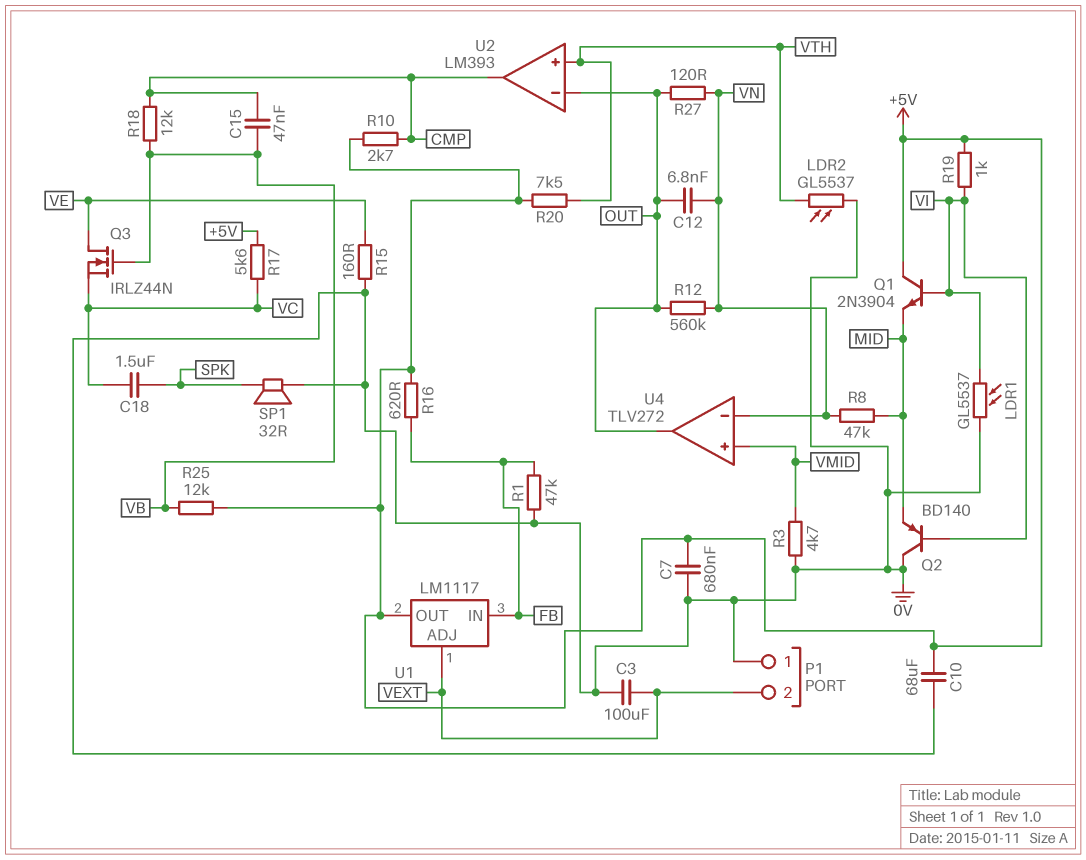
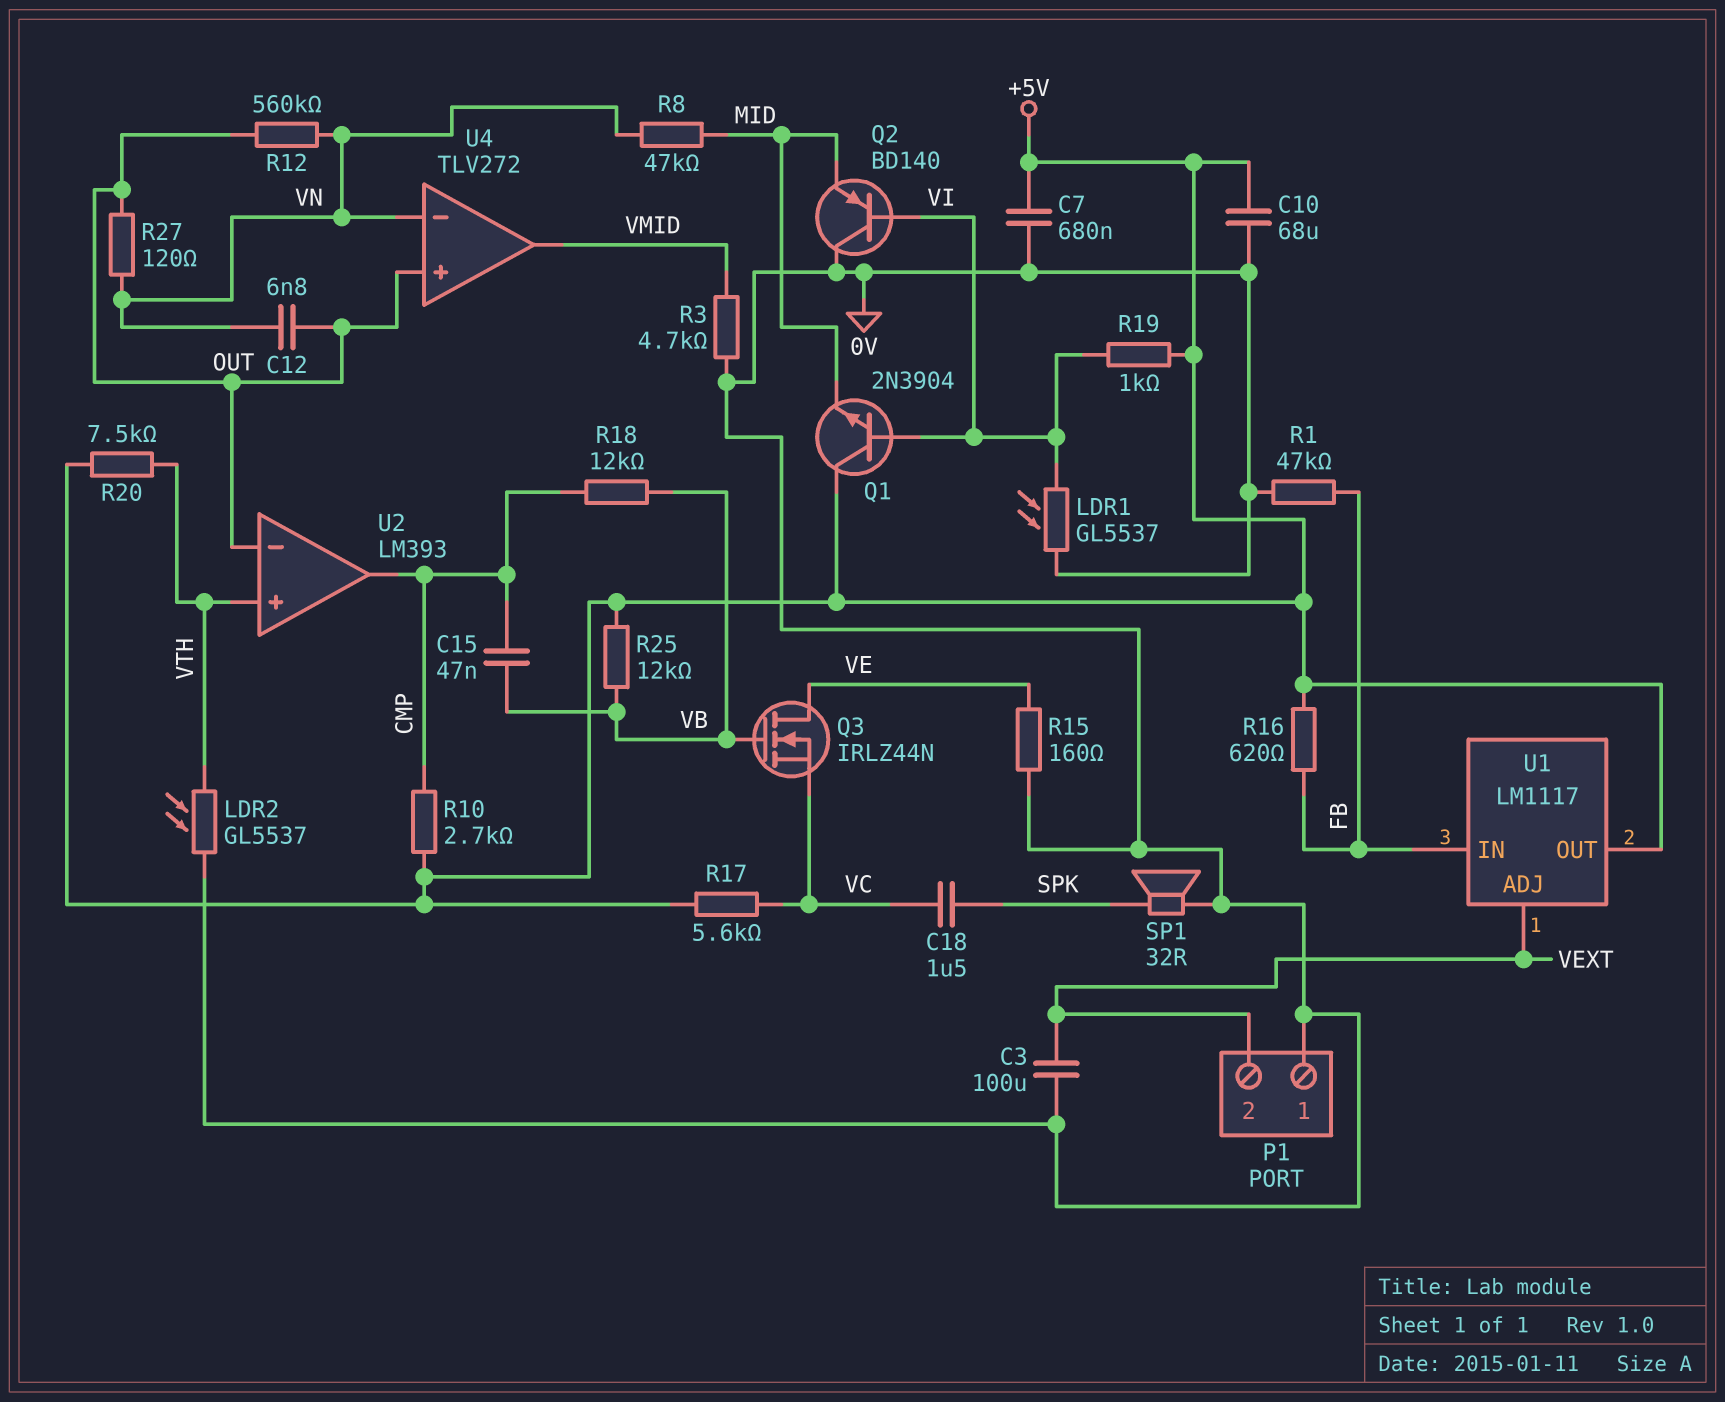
U4 pin in+: VMID -> OUT
U4 pin out: OUT -> VMID

